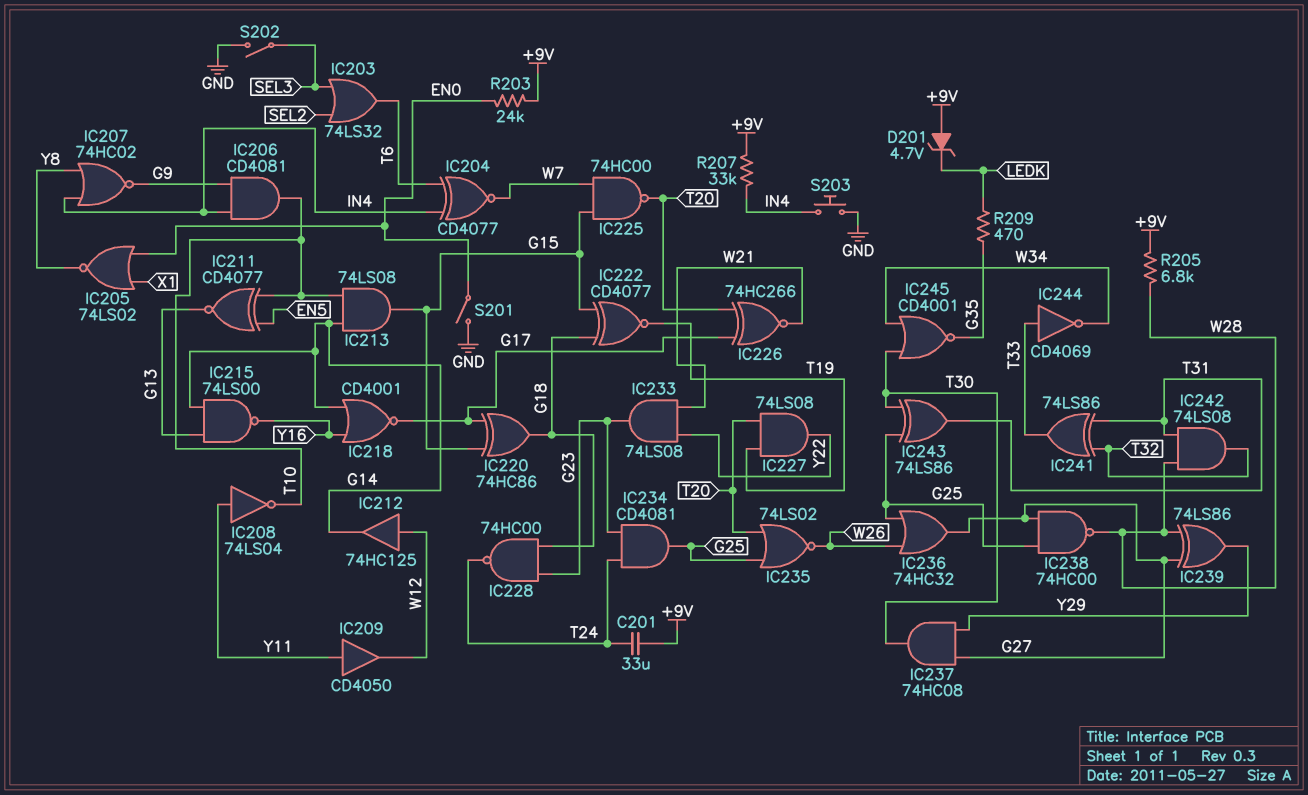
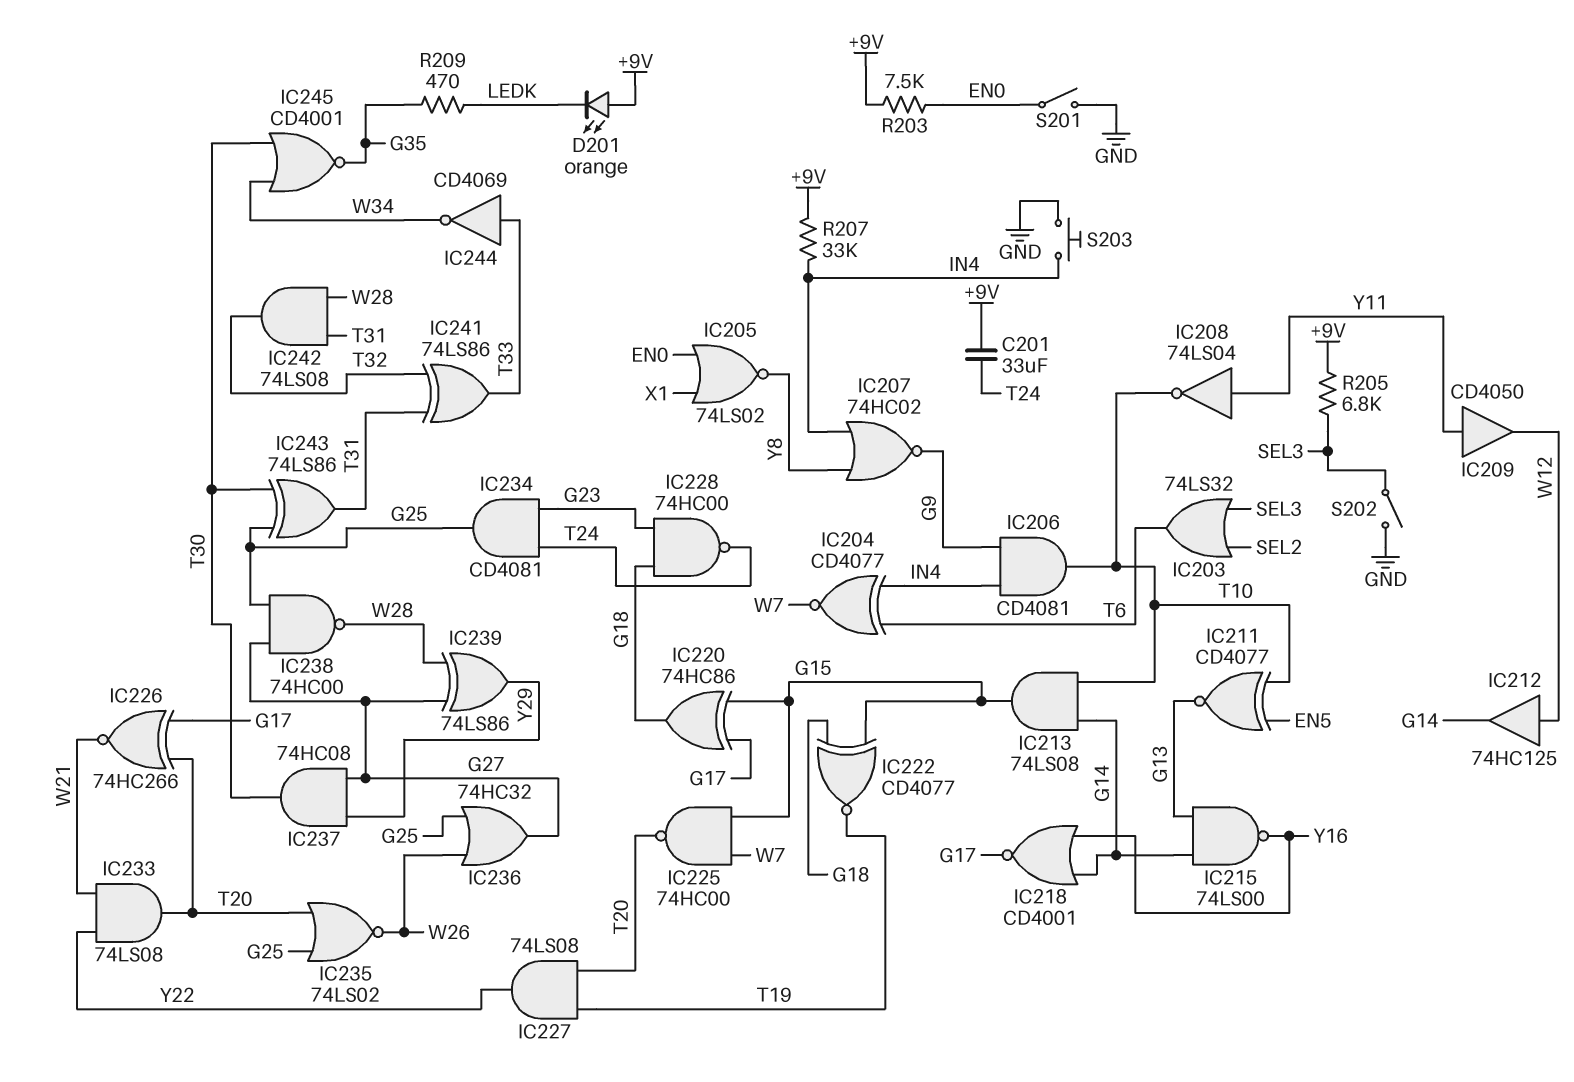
D201: zener 4.7V (A +9V, K LEDK) -> LED orange (A +9V, K LEDK)
IC233: AND 74LS08 (in W21, in Y22, out G23) -> AND 74LS08 (in W21, in Y22, out T20)
R203: 24k (+9V, EN0) -> 7.5k (+9V, EN0)
R205: 6.8k (+9V, W28) -> 6.8k (+9V, SEL3)

